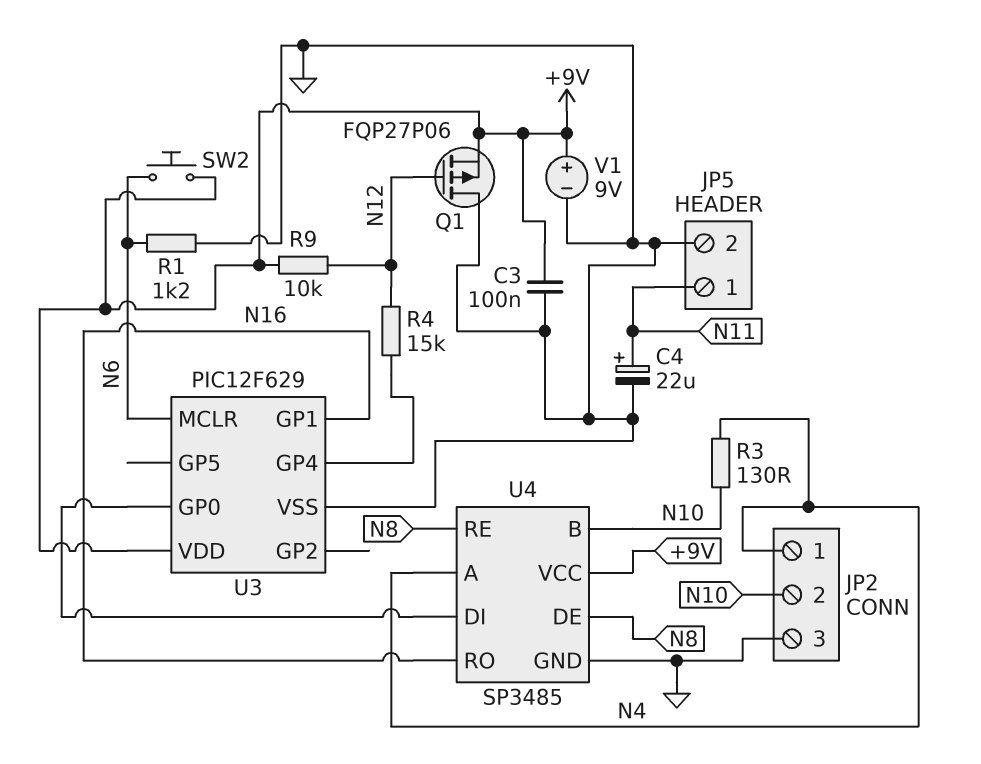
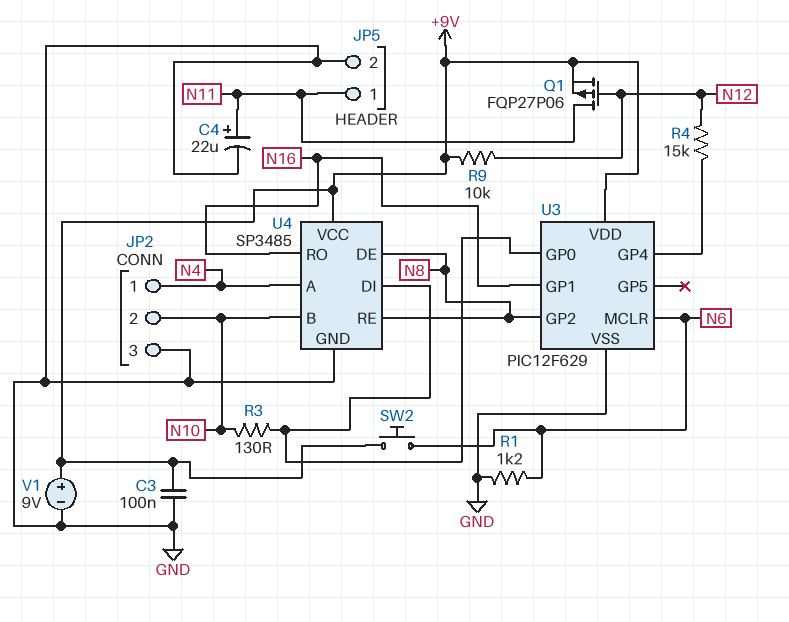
Q1: PMOS FQP27P06 (G N12, D GND, S +9V) -> PMOS FQP27P06 (G N12, D N11, S +9V)
R3: 130 (N4, N10) -> 130 (N10, U3/GP0)
U3 pin GP2: none -> N8

